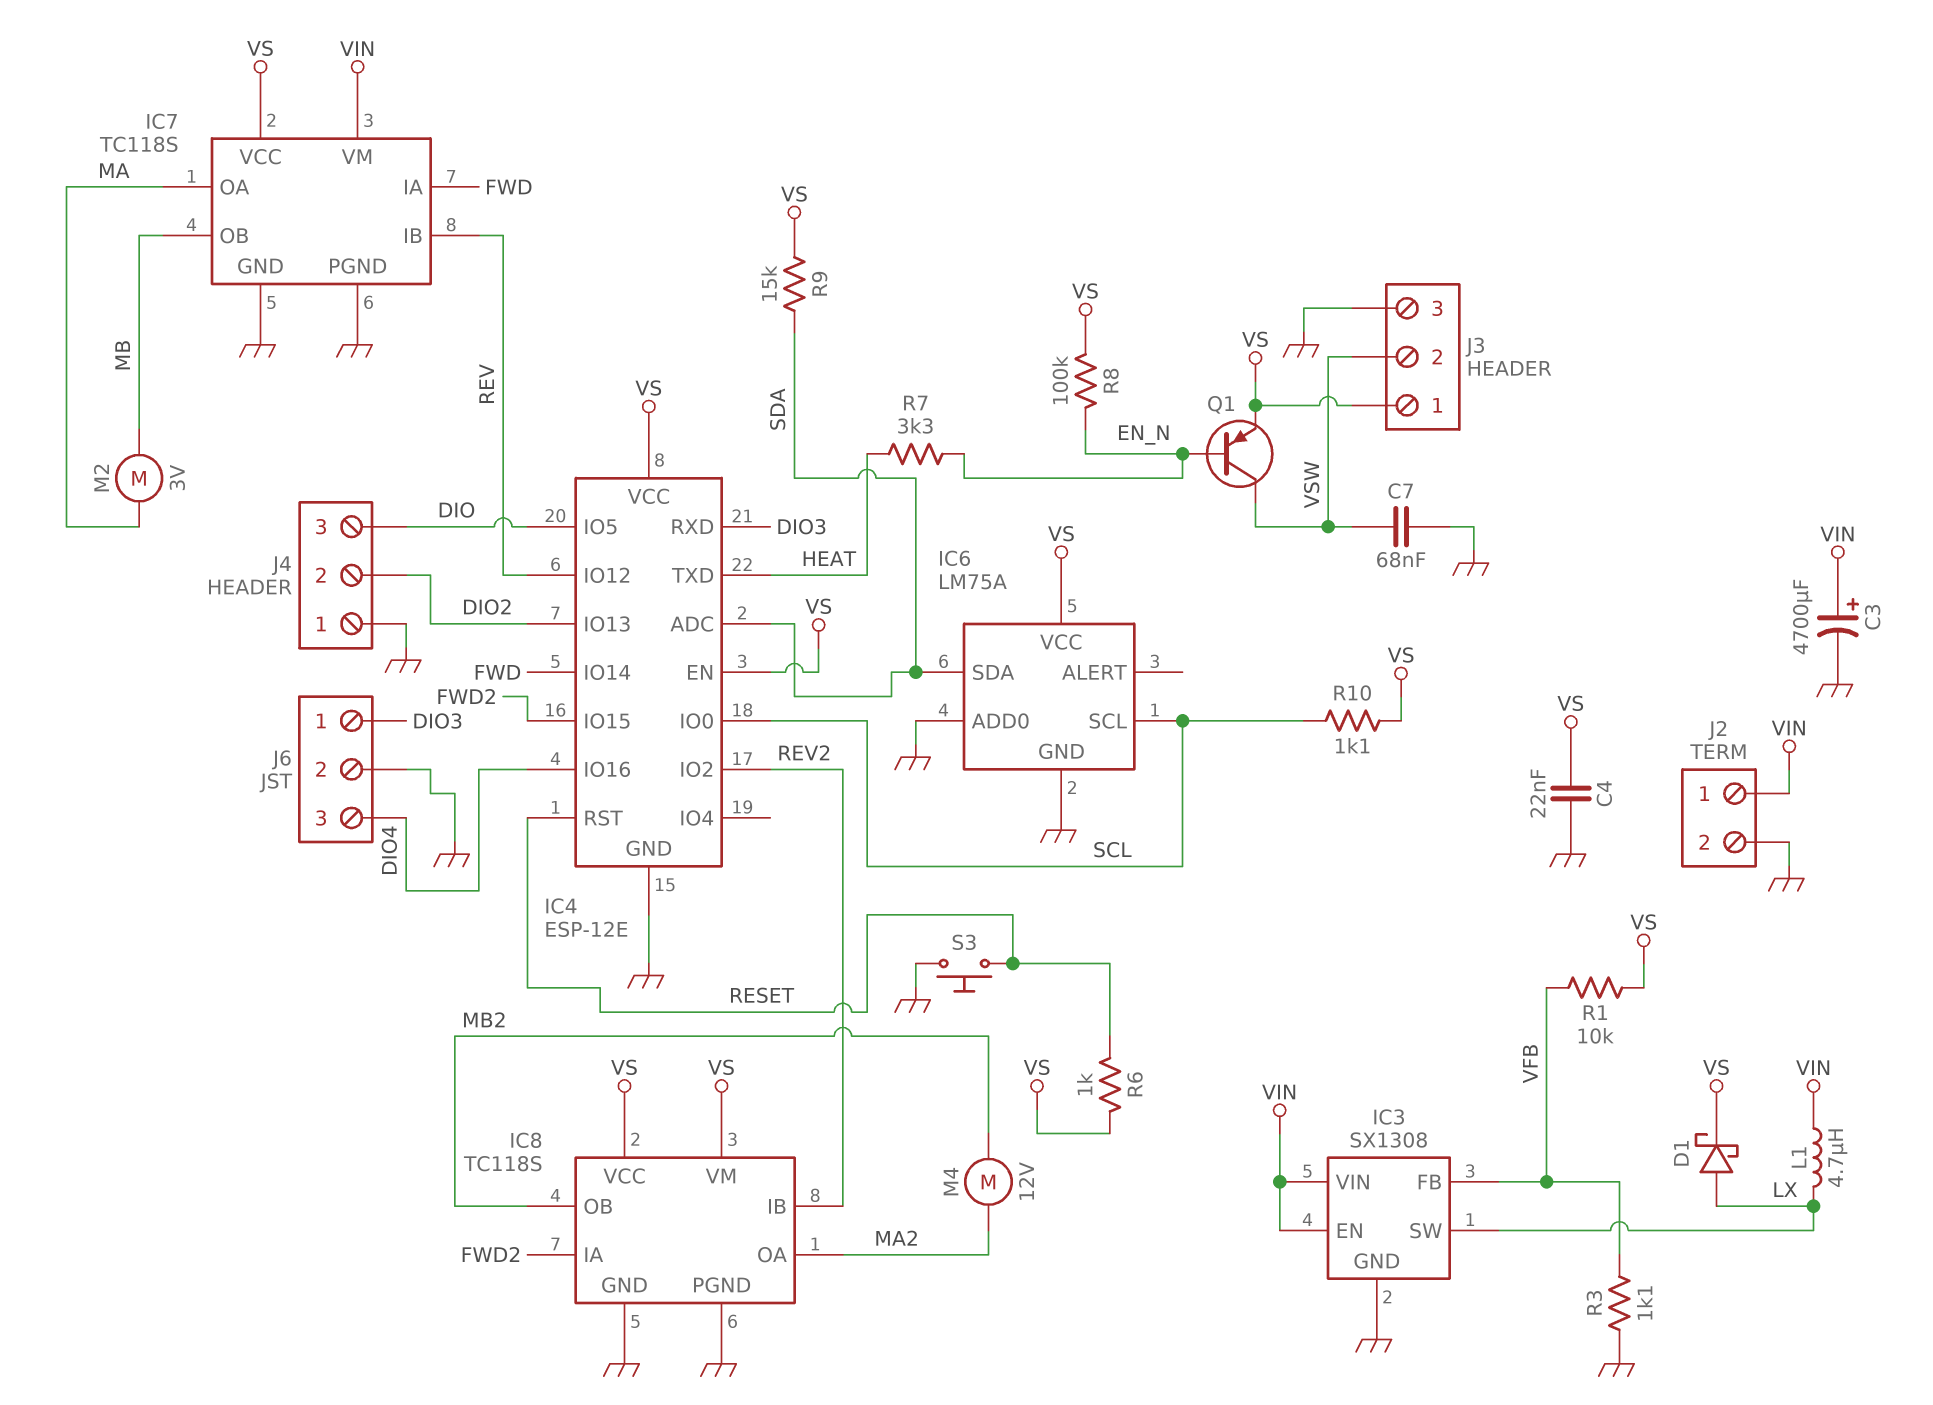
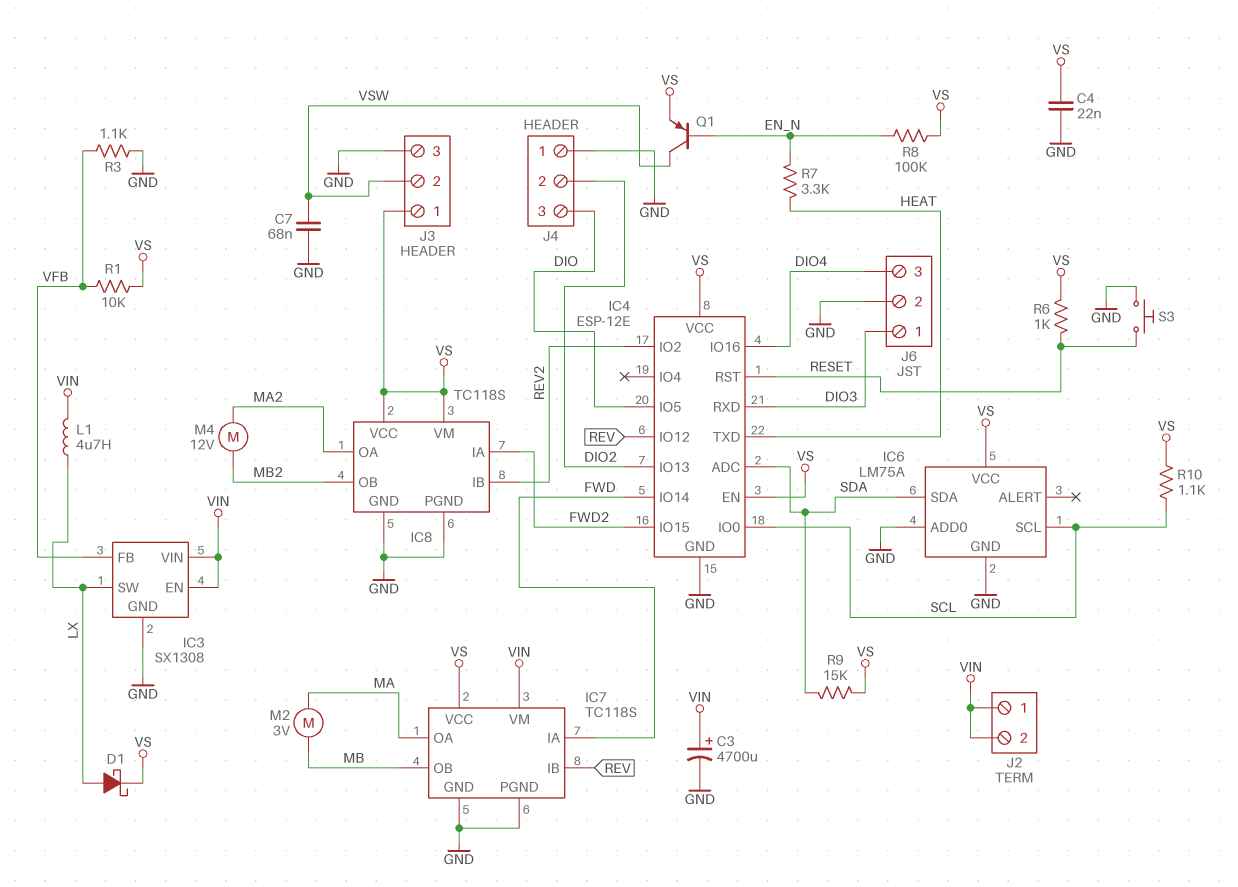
J2 pin 2: GND -> VIN

